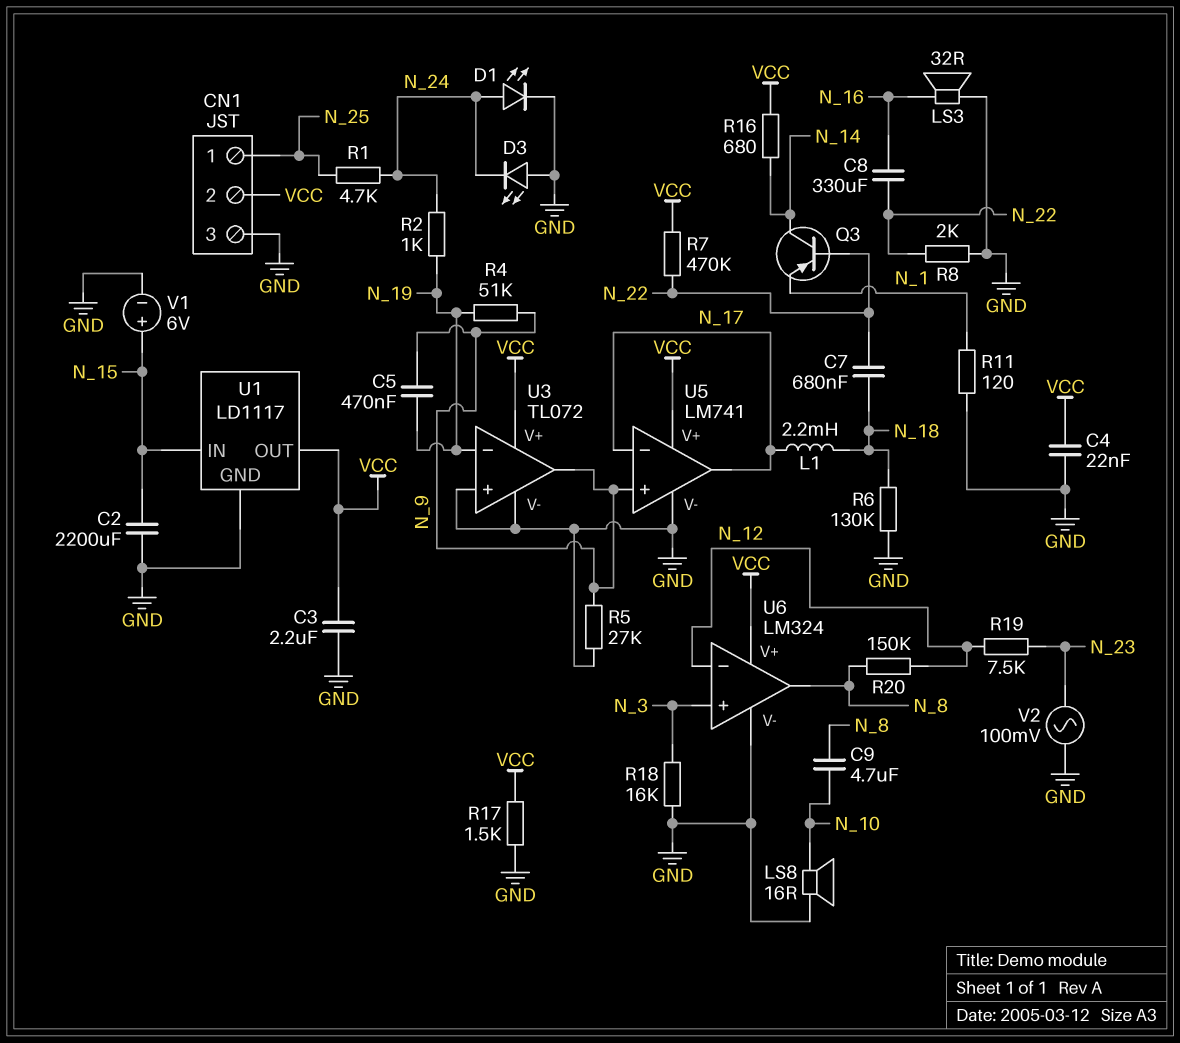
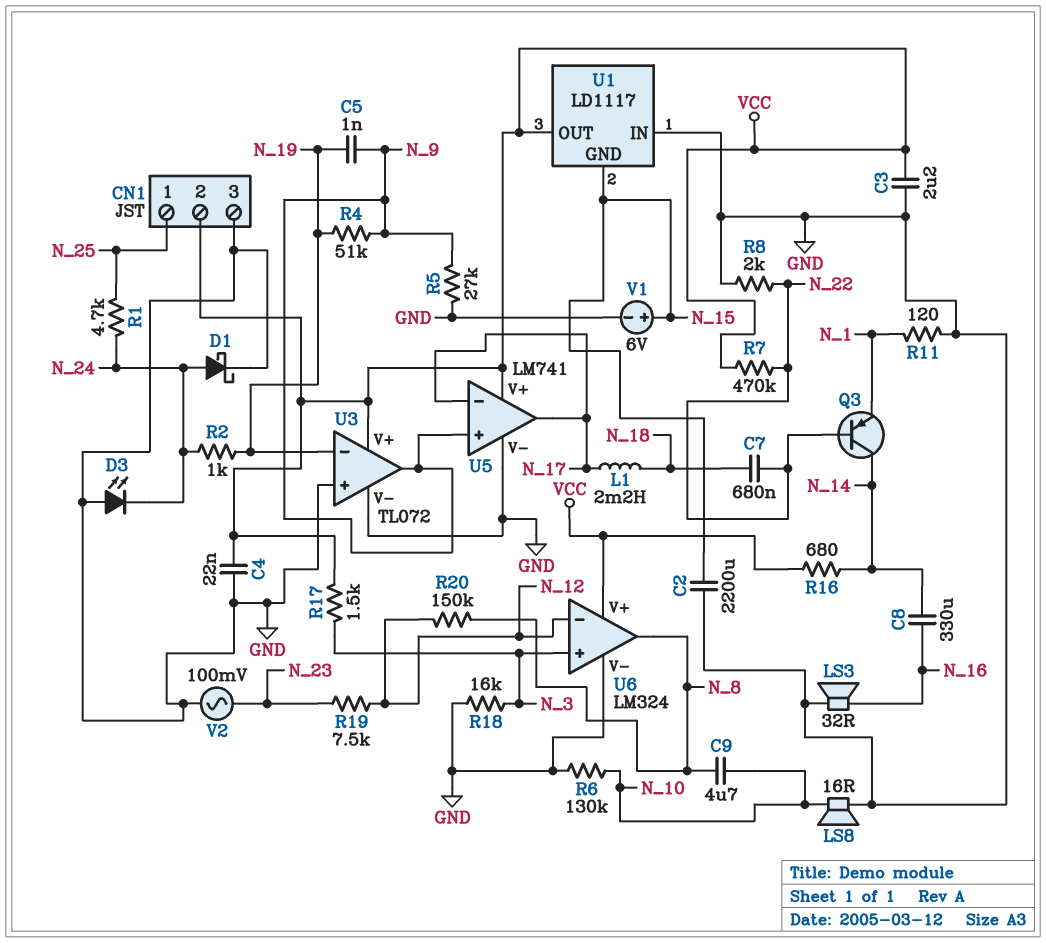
C5: 470nF (N_9, N_19) -> 1nF (N_9, N_19)
C8: 330uF (N_16, N_22) -> 330uF (N_14, N_16)
D1: LED (A N_24, K GND) -> schottky (A N_24, K GND)
R6: 130k (GND, N_18) -> 130k (GND, N_10)
R17: 1.5k (GND, VCC) -> 1.5k (N_3, VCC)
U1 pin GND: GND -> N_15
U1 pin IN: N_15 -> GND

